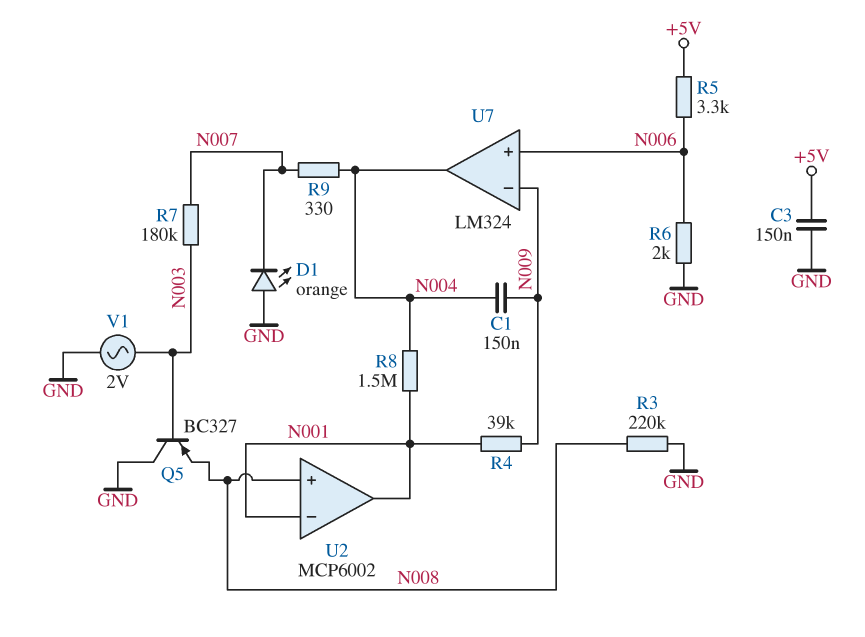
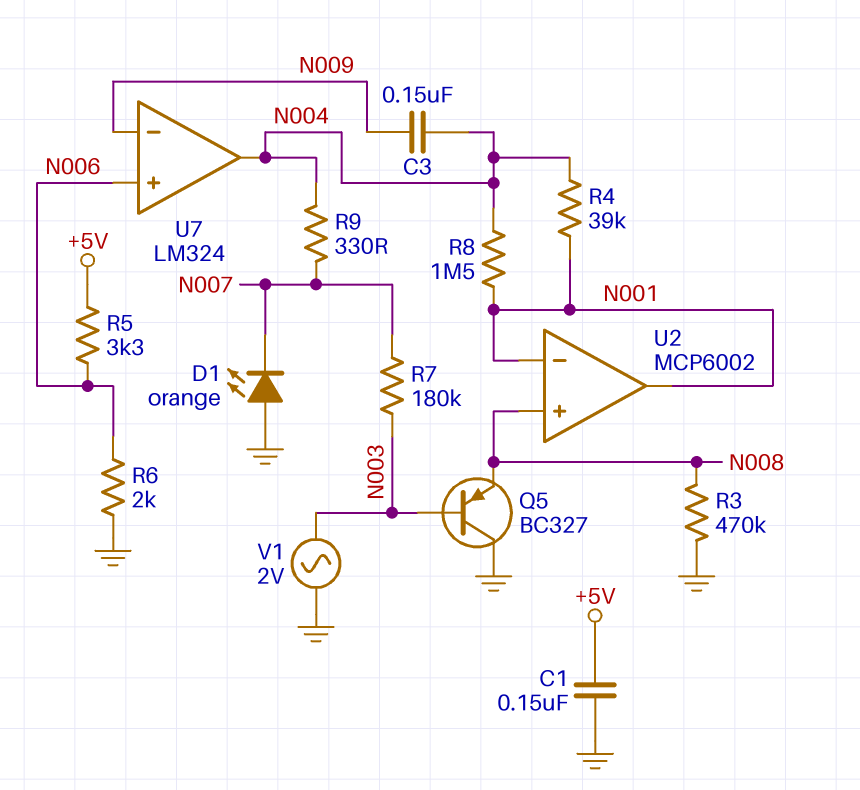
C1: 150nF (N004, N009) -> 150nF (+5V, GND)
C3: 150nF (+5V, GND) -> 150nF (N004, N009)
R3: 220k (GND, N008) -> 470k (GND, N008)
R4: 39k (N001, N009) -> 39k (N001, N004)

